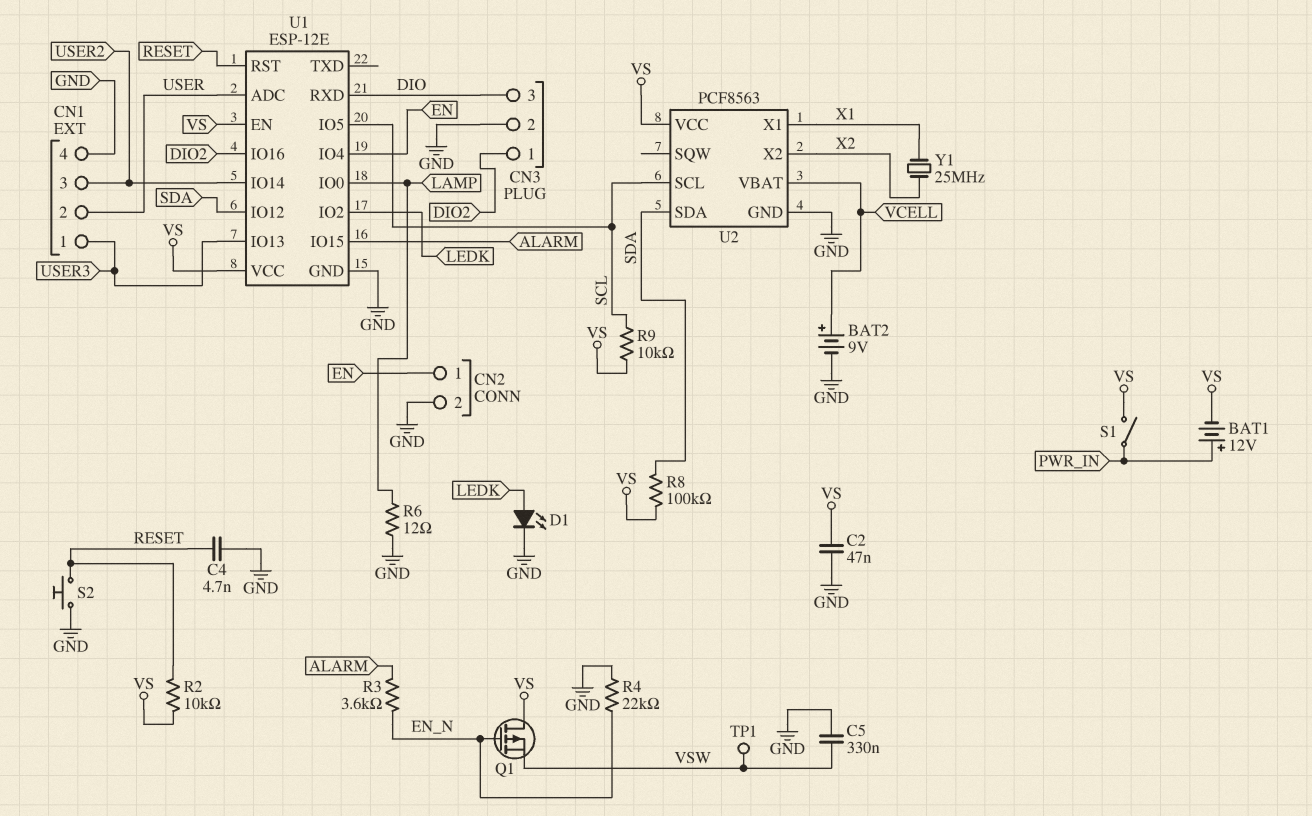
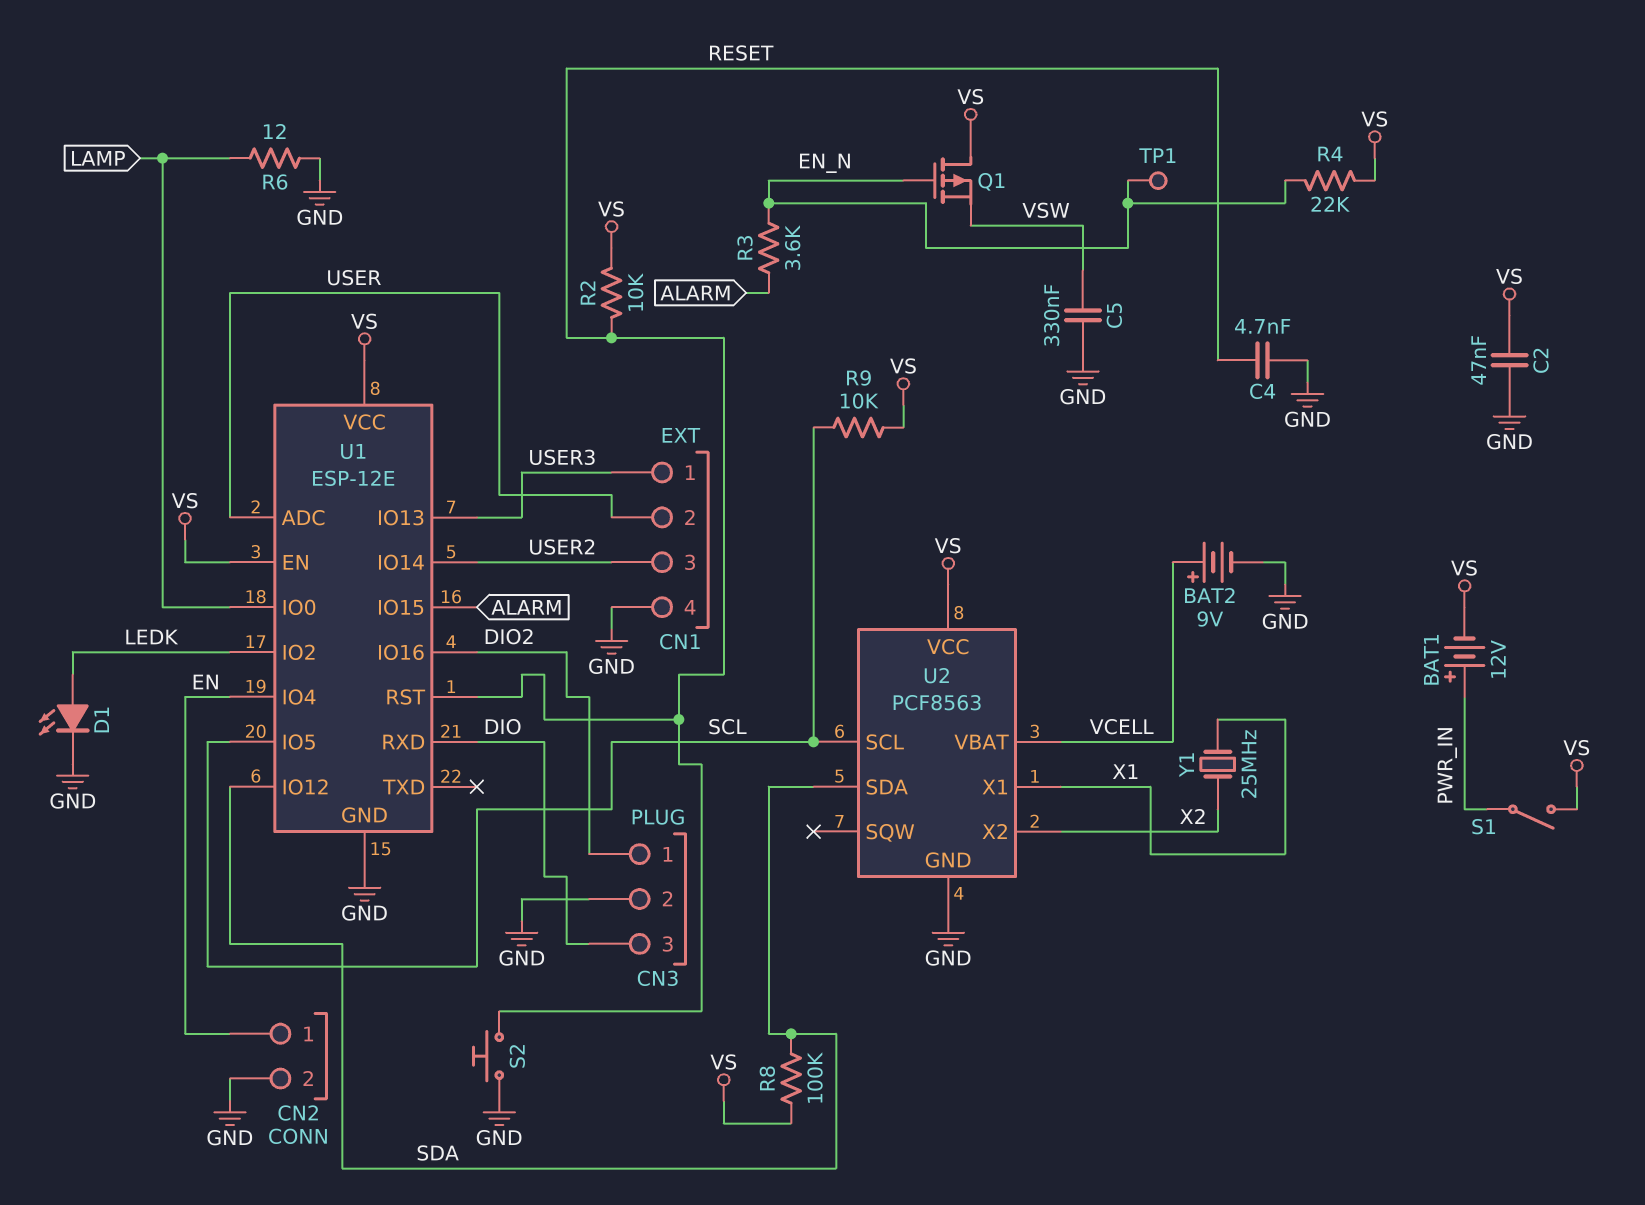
R4: 22k (EN_N, GND) -> 22k (EN_N, VS)
TP1: test point (VSW) -> test point (EN_N)

